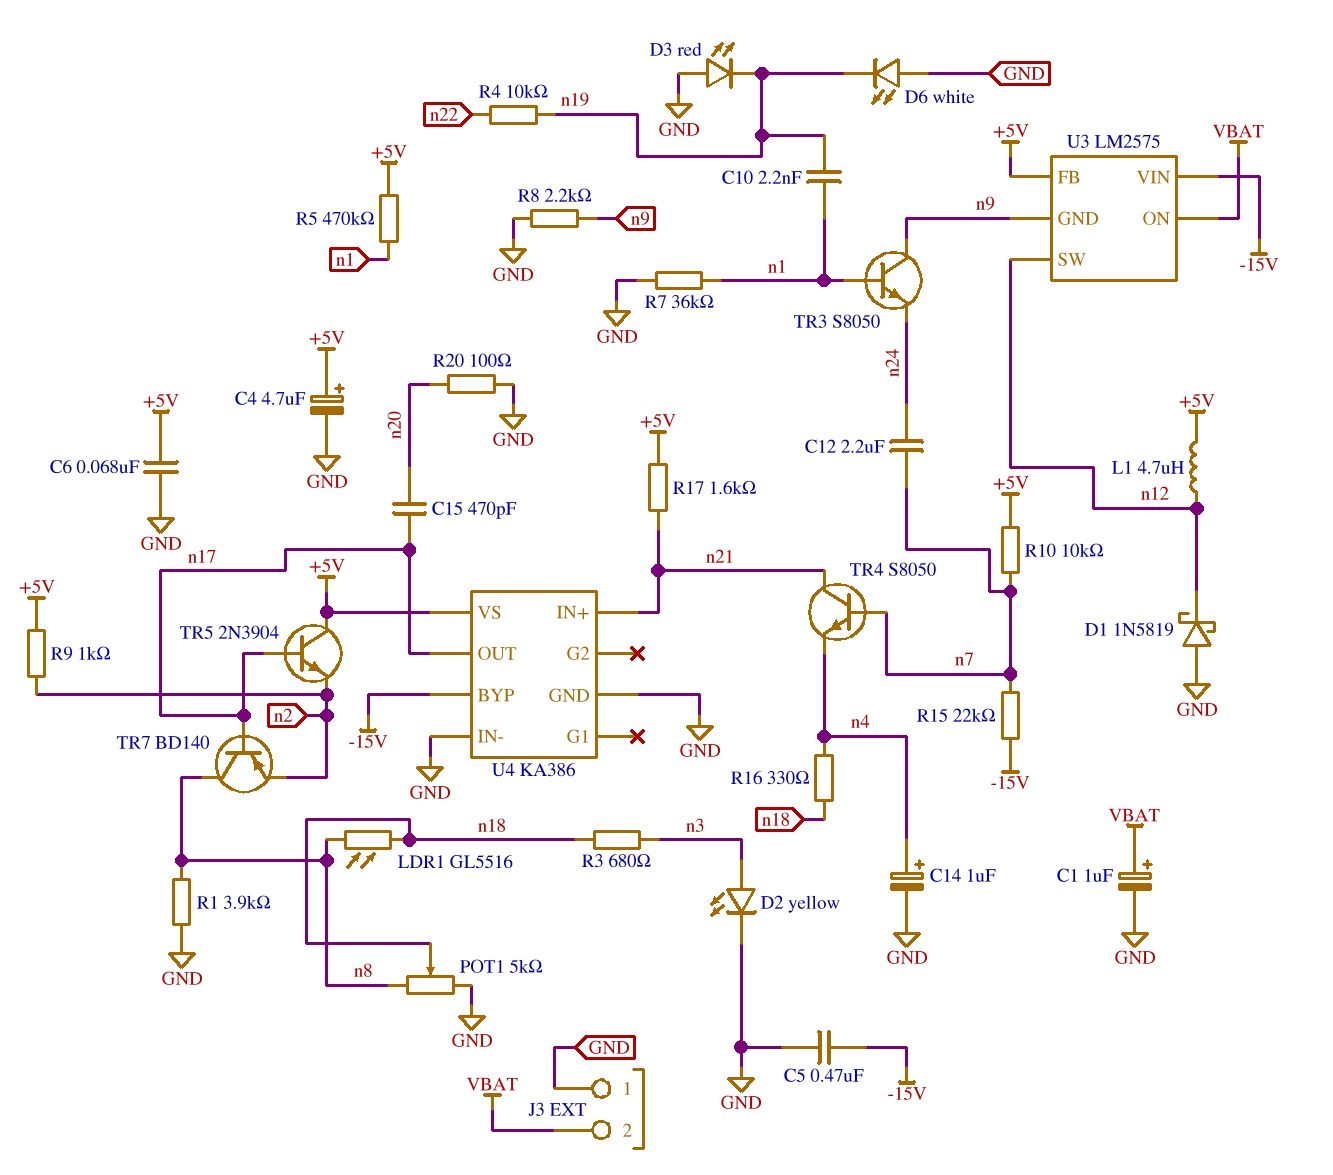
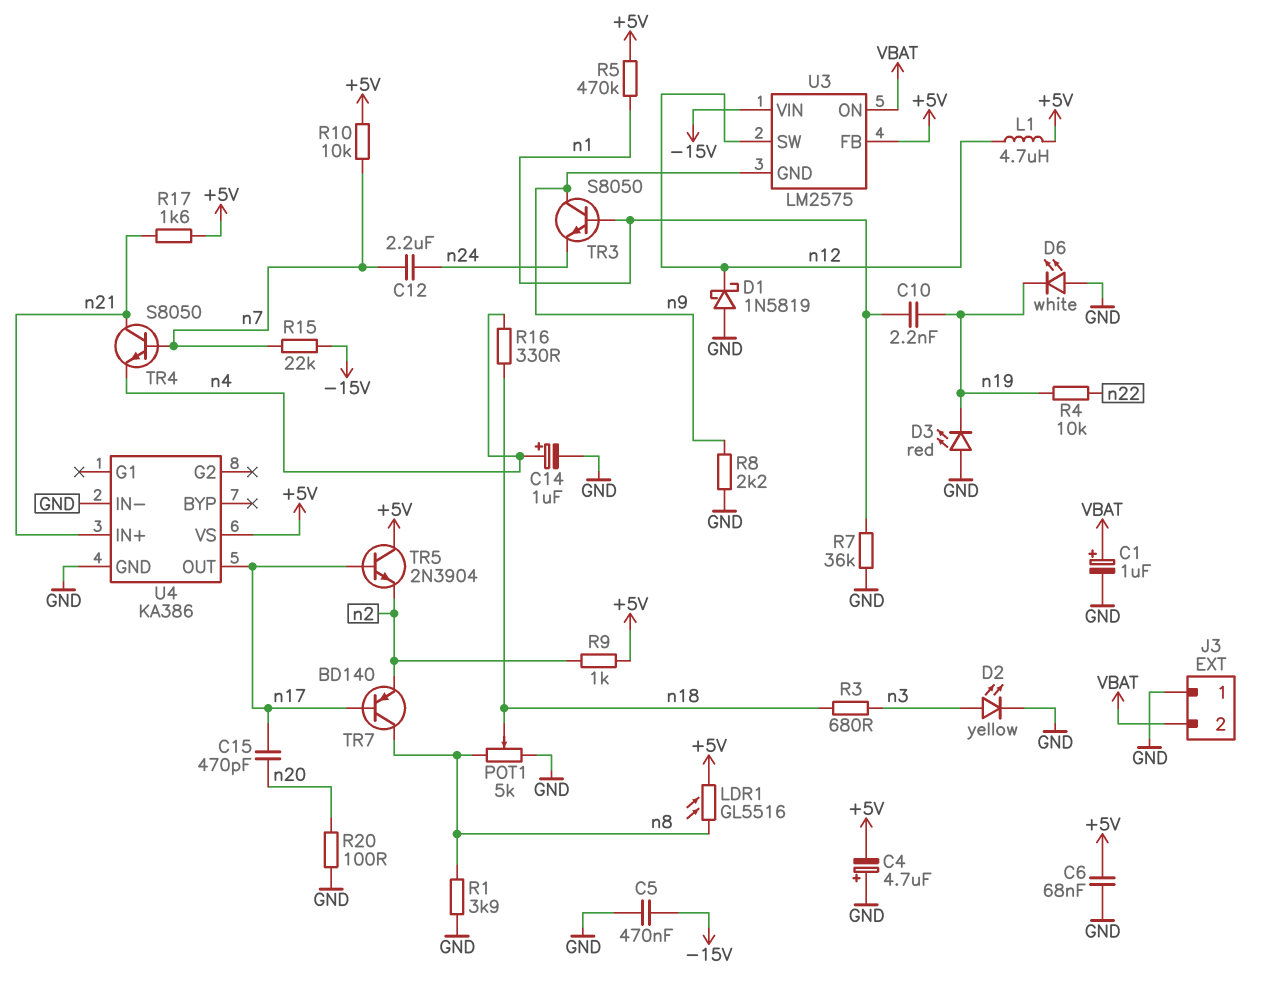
C4: 4.7uF (plus +5V, minus GND) -> 4.7uF (plus GND, minus +5V)
LDR1: GL5516 (n8, n18) -> GL5516 (+5V, n8)
U4 pin BYP: -15V -> none

